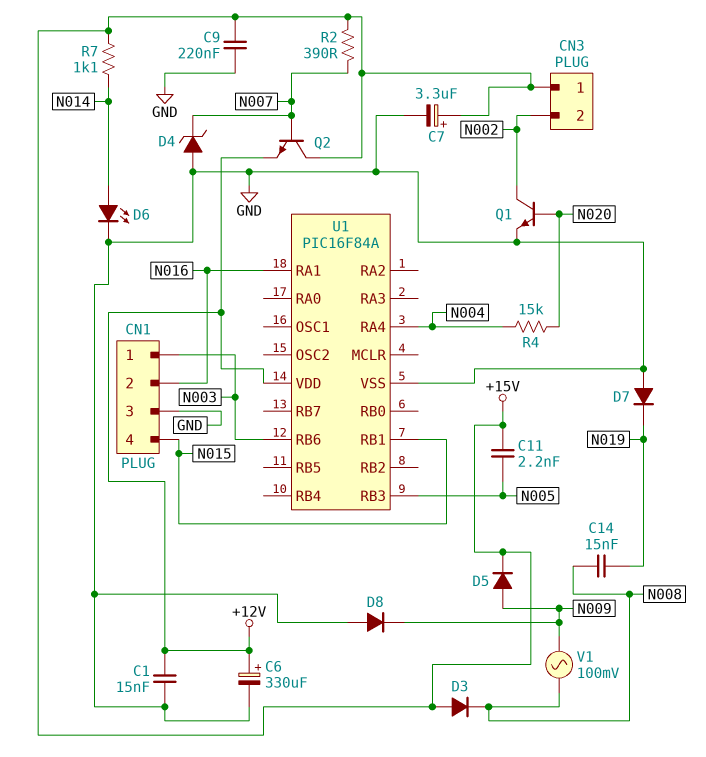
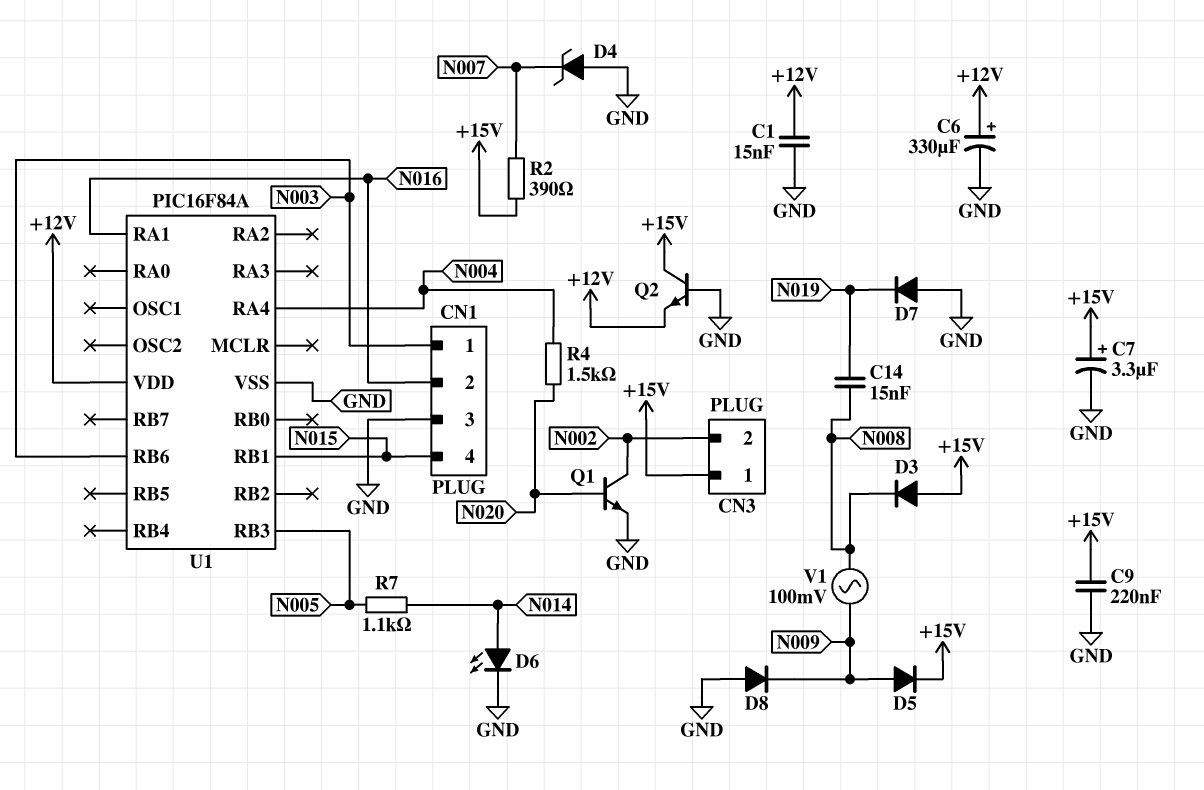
C11: 2.2nF (+15V, N005) -> none
Q2: NPN (B N007, C +15V, E +12V) -> NPN (B GND, C +15V, E +12V)
R4: 15k (N004, N020) -> 1.5k (N004, N020)
R7: 1.1k (+15V, N014) -> 1.1k (N005, N014)

